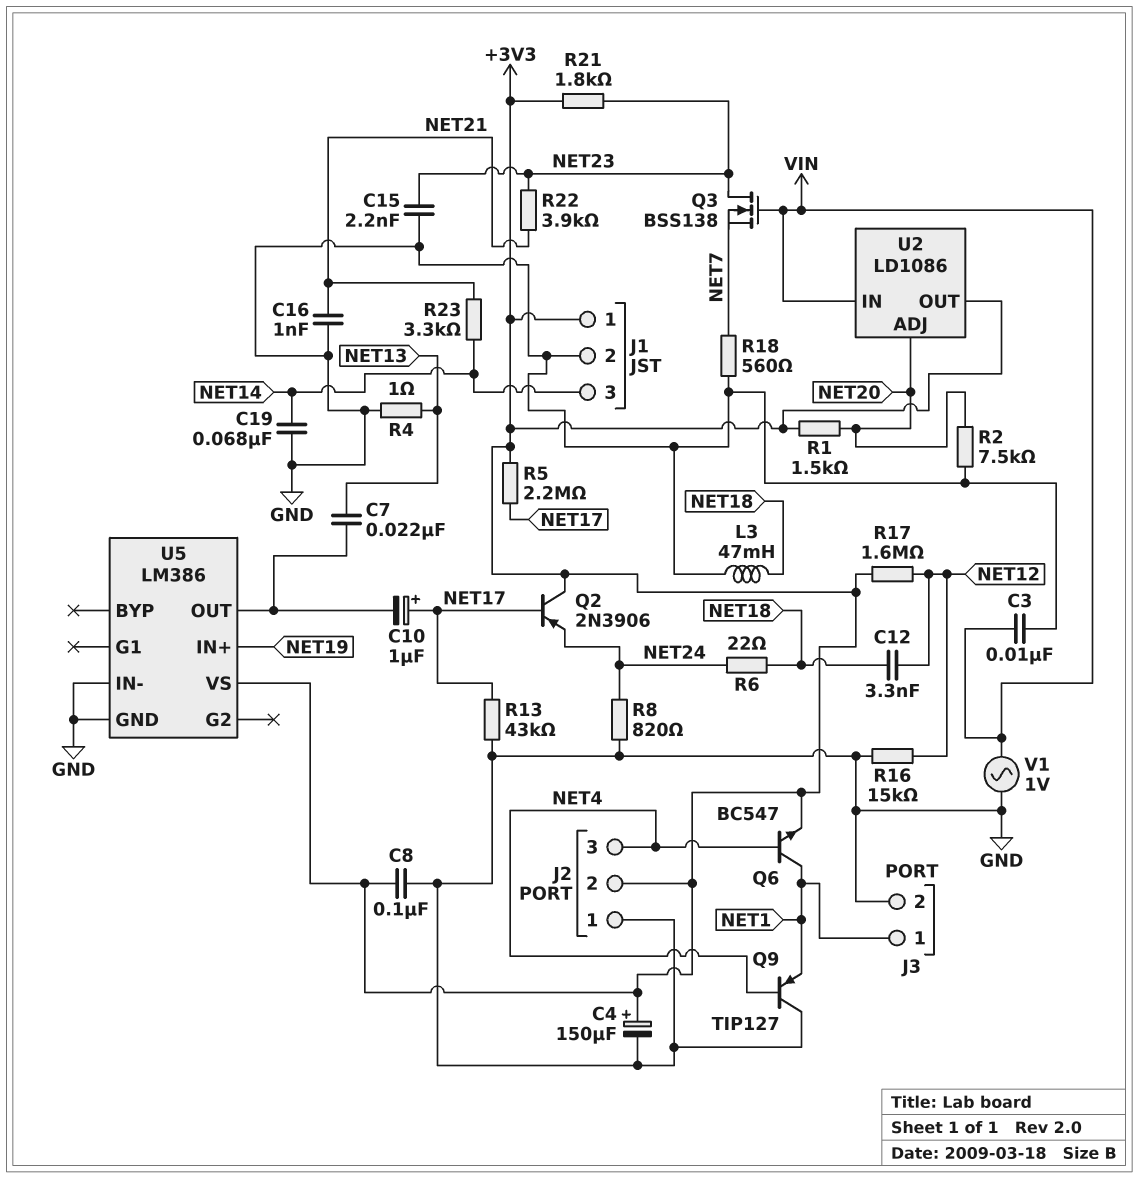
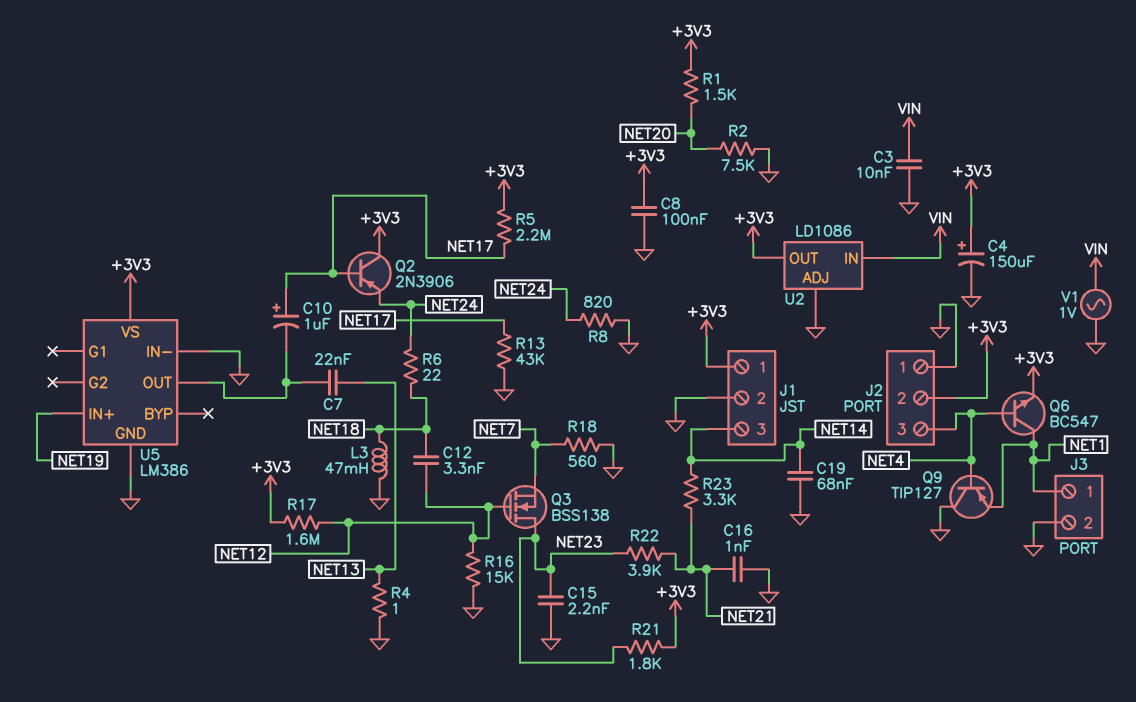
Q3: NMOS BSS138 (G VIN, D NET23, S NET7) -> NMOS BSS138 (G NET12, D NET23, S NET7)
U2 pin ADJ: NET20 -> GND

